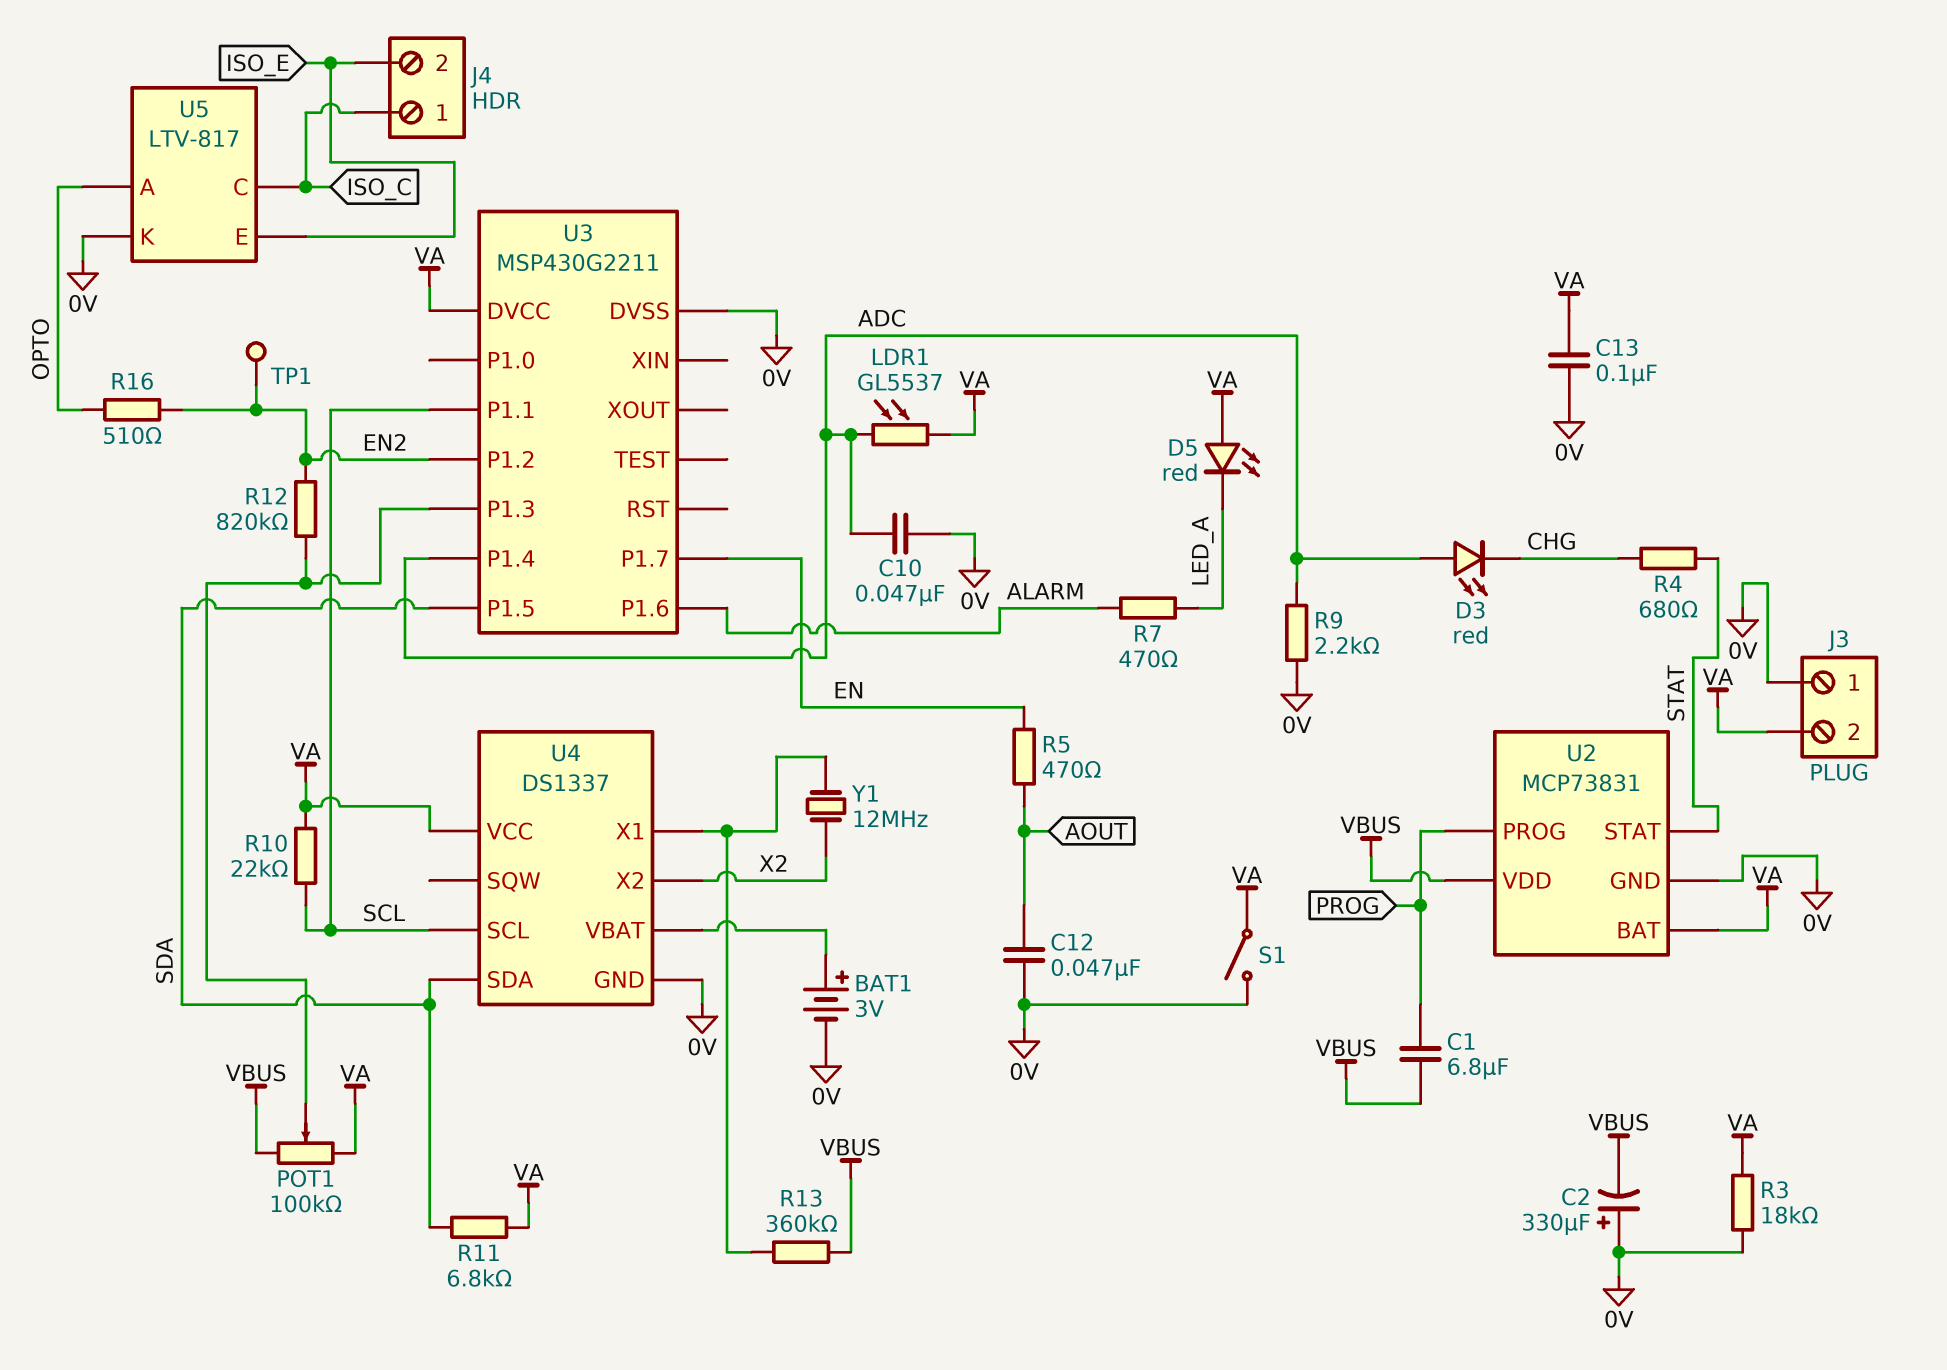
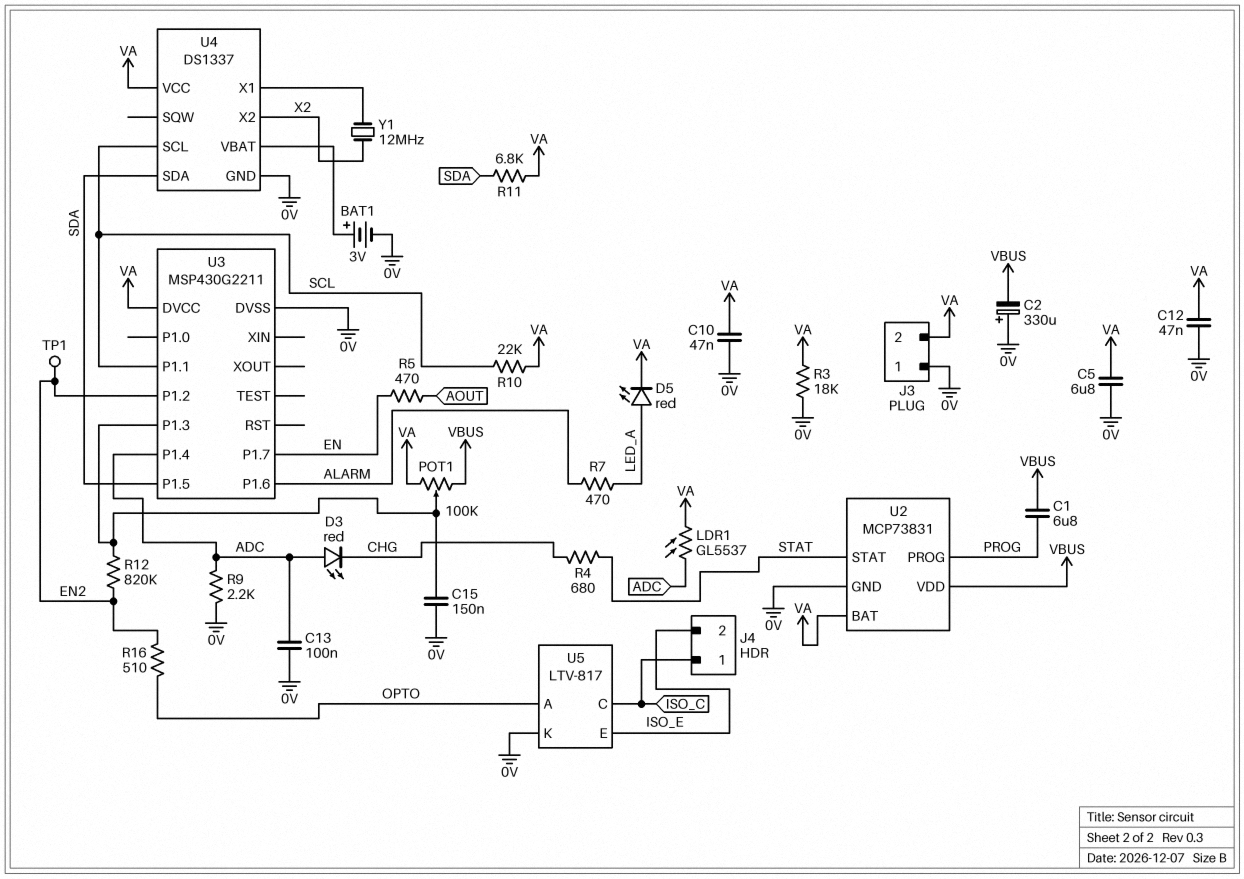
C5: none -> 6.8uF (0V, VA)
C10: 47nF (0V, ADC) -> 47nF (0V, VA)
C12: 47nF (0V, AOUT) -> 47nF (0V, VA)
C13: 100nF (0V, VA) -> 100nF (0V, ADC)
C15: none -> 150nF (0V, U3/P1.3)
D5: LED red (A VA, K LED_A) -> LED red (A LED_A, K VA)
R13: 360k (U4/X1, VBUS) -> none
S1: switch (0V, VA) -> none

